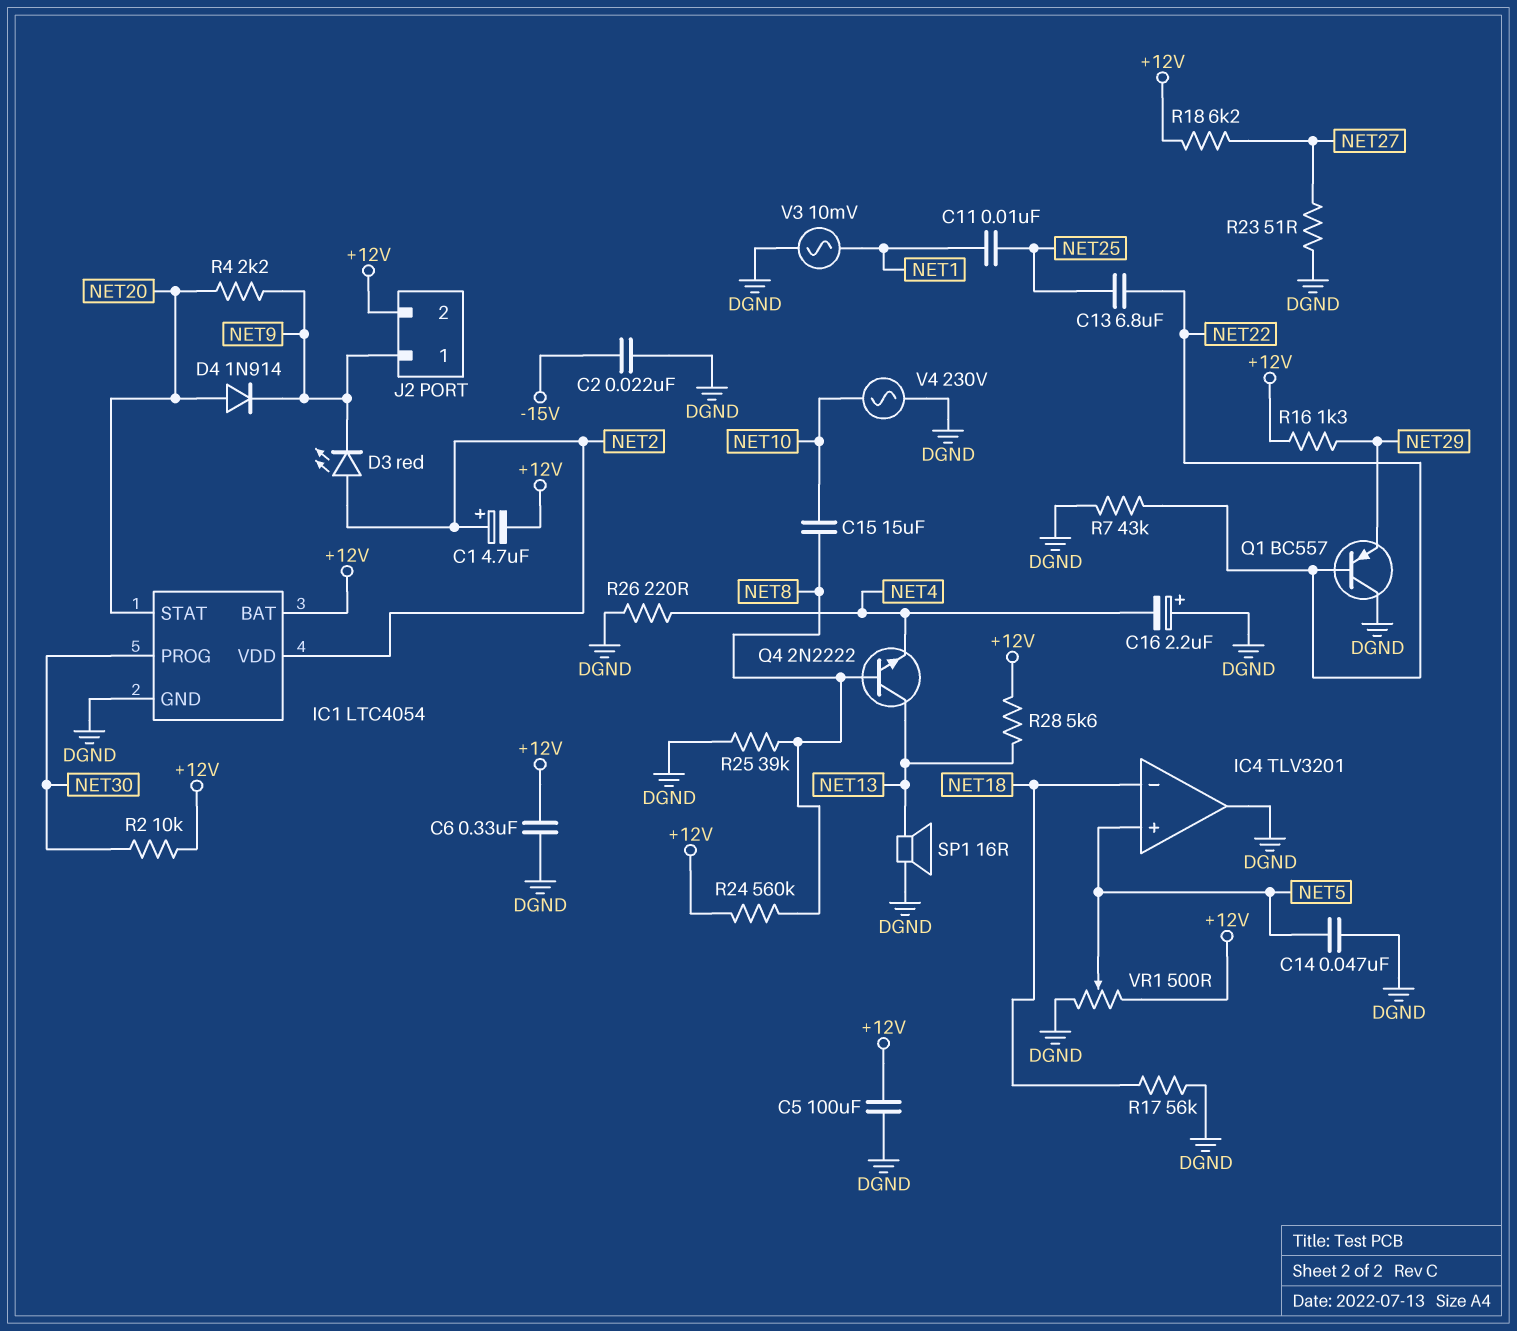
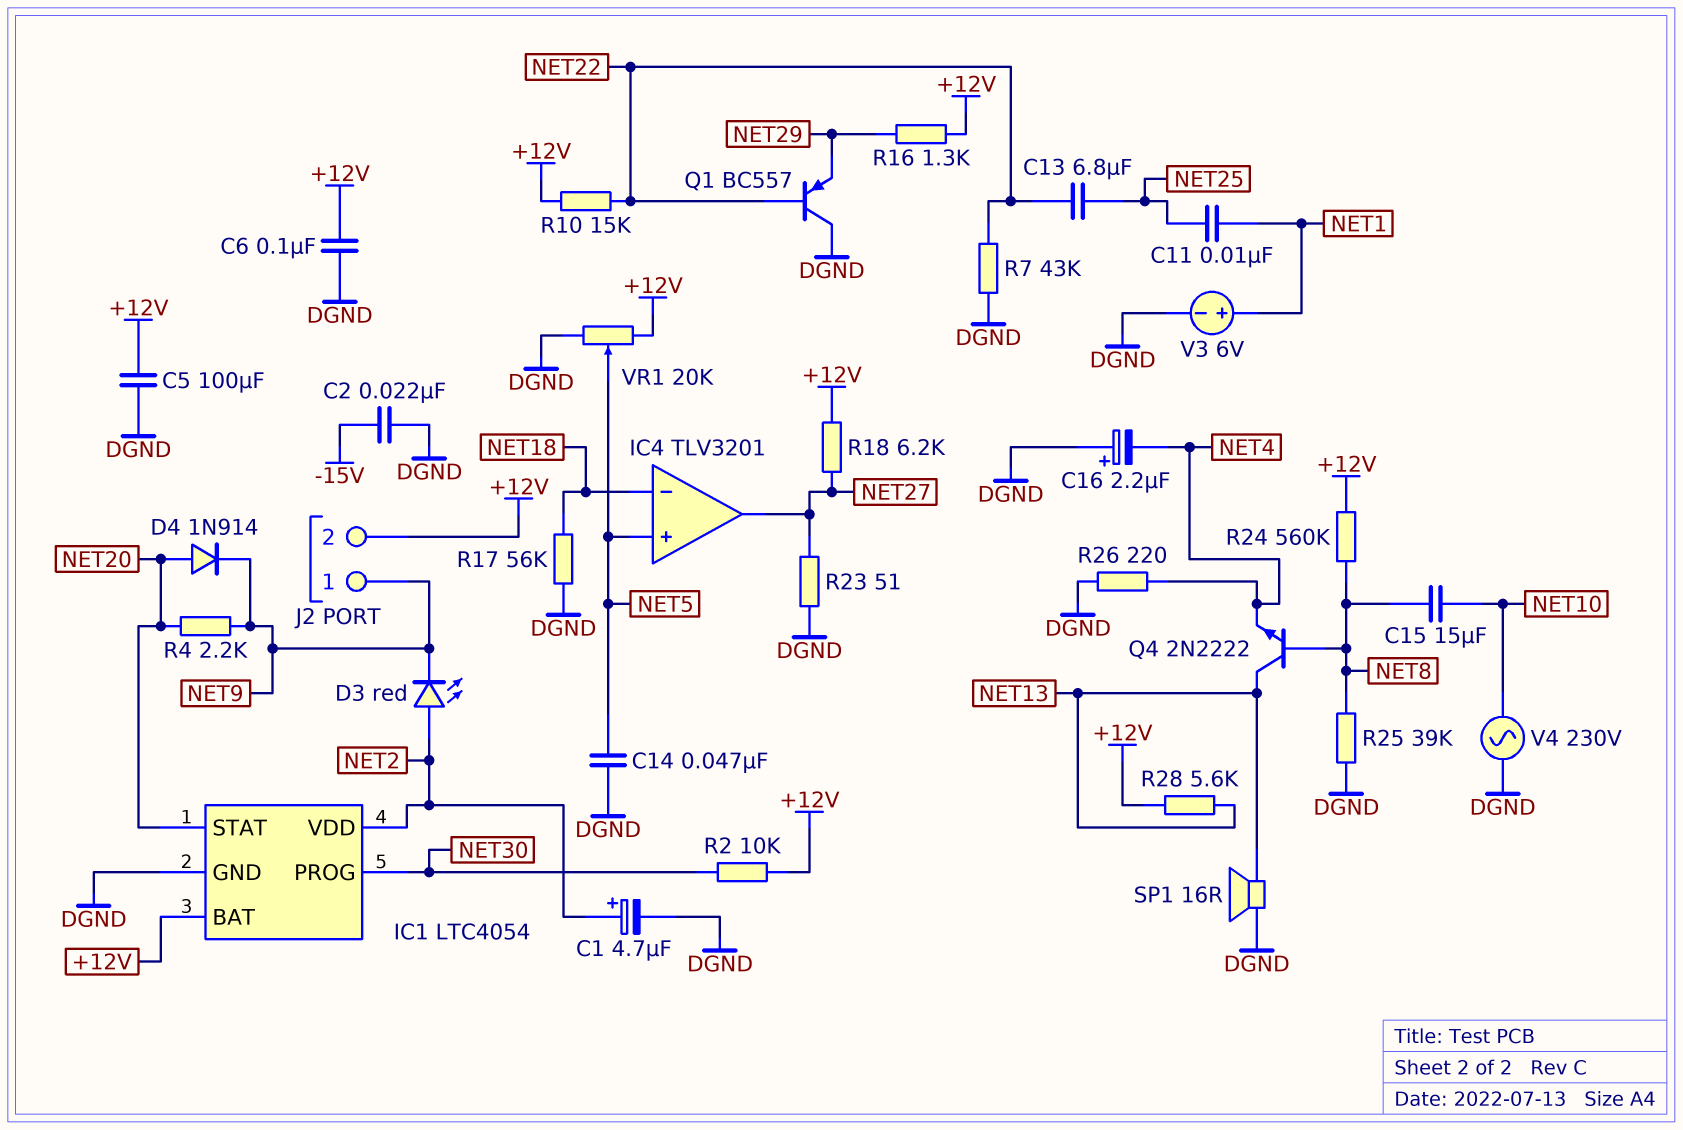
C1: 4.7uF (plus NET2, minus +12V) -> 4.7uF (plus NET2, minus DGND)
C6: 330nF (+12V, DGND) -> 100nF (+12V, DGND)
IC4 pin out: DGND -> NET27
R10: none -> 15k (+12V, NET22)
V3: AC 10mV (DGND, NET1) -> 6V (plus NET1, minus DGND)
VR1: 500 (+12V, DGND, wiper NET5) -> 20k (+12V, DGND, wiper NET5)

